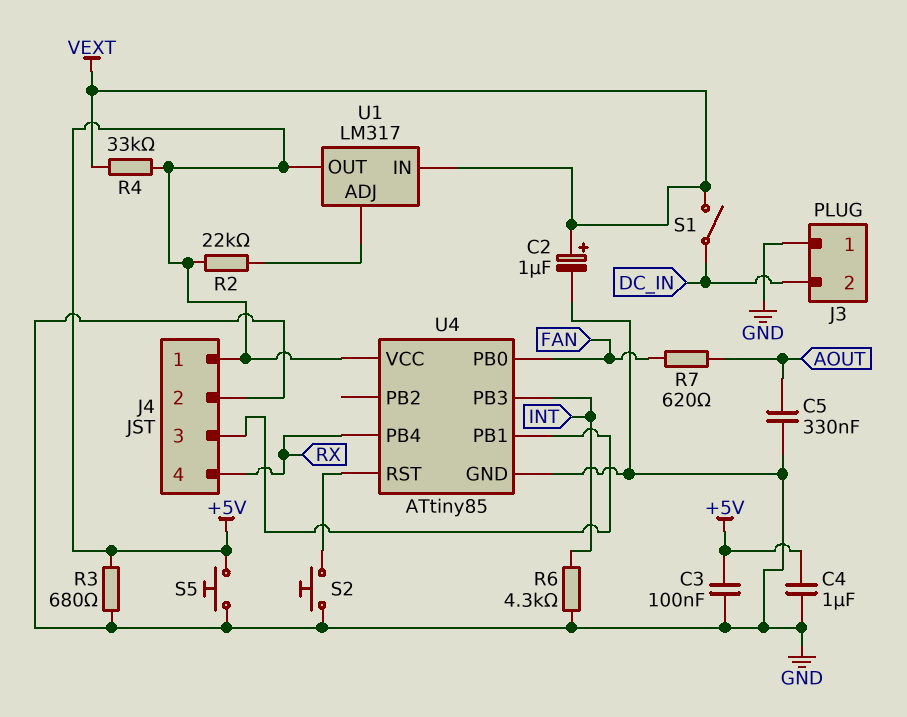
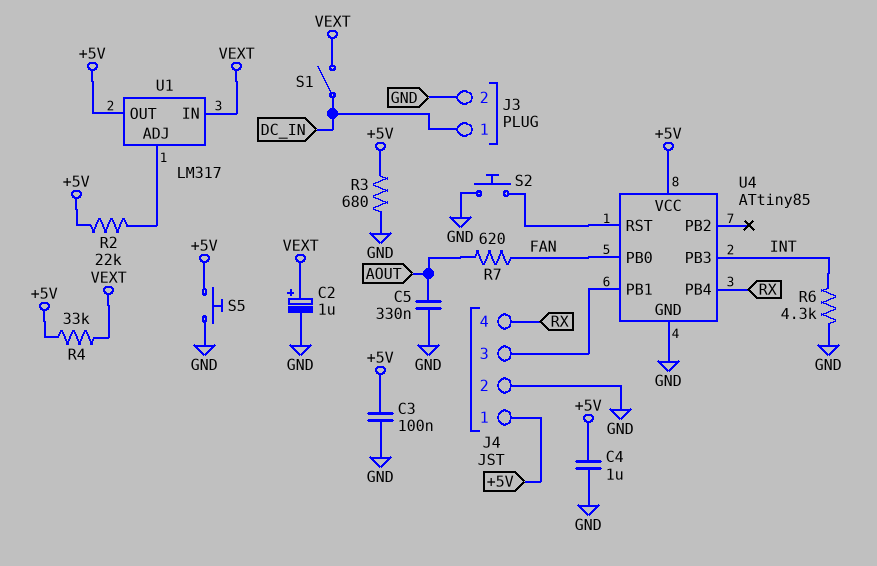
J3 pin 1: GND -> DC_IN
J3 pin 2: DC_IN -> GND

